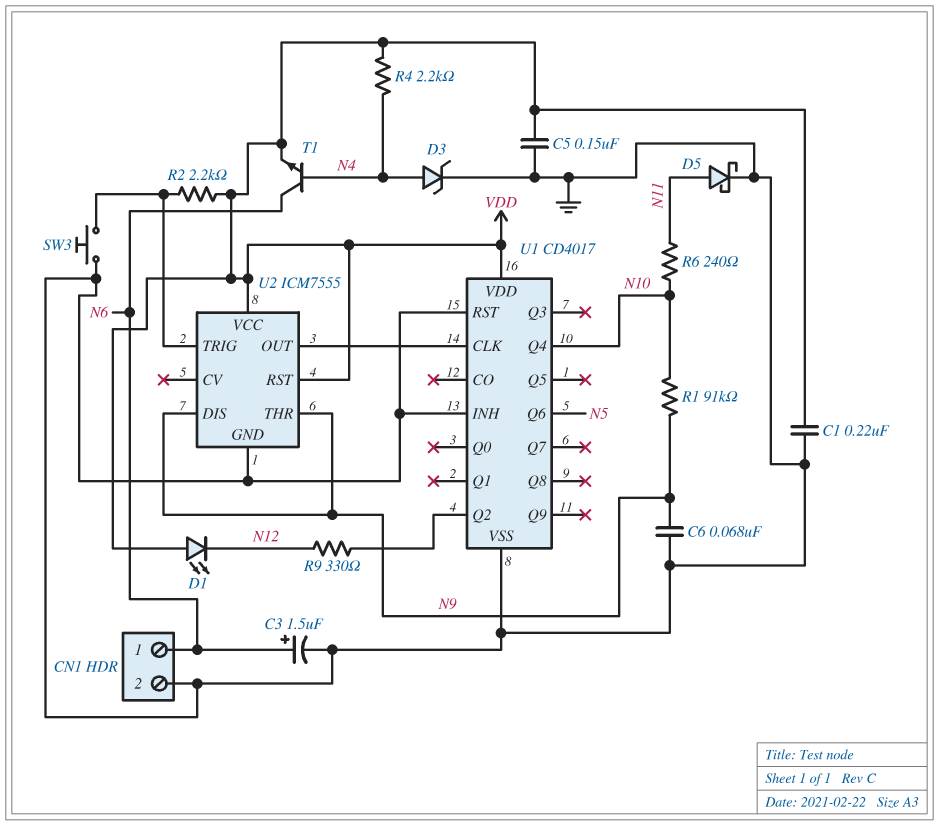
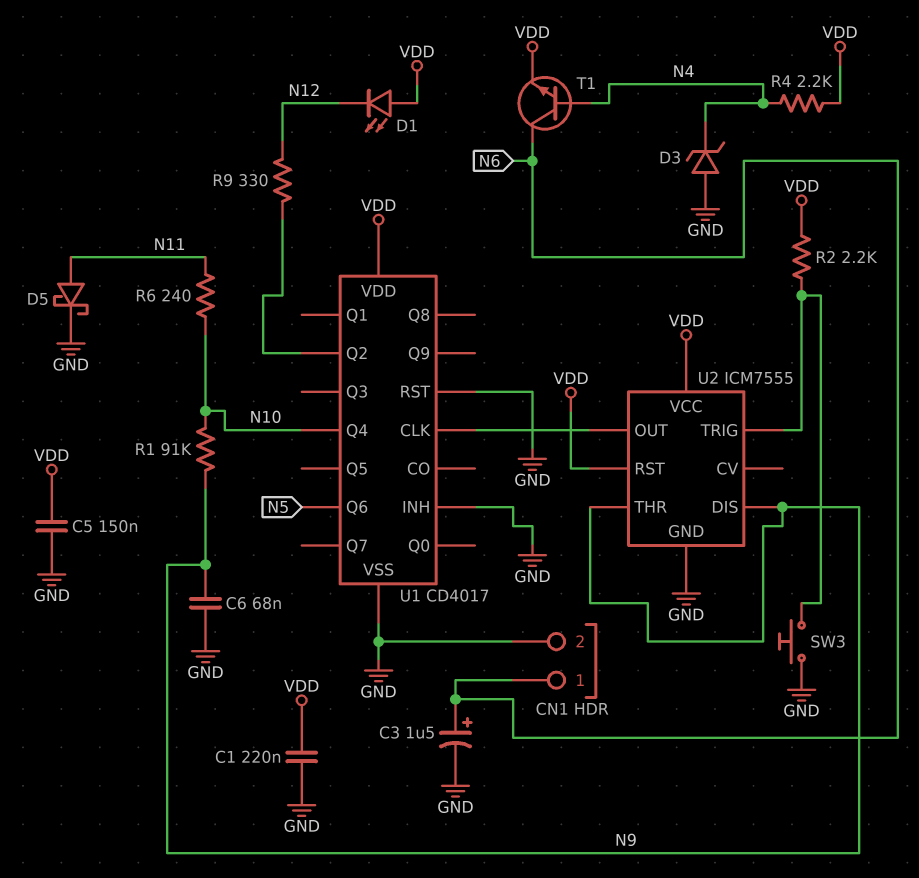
D3: zener (A N4, K GND) -> zener (A GND, K N4)

